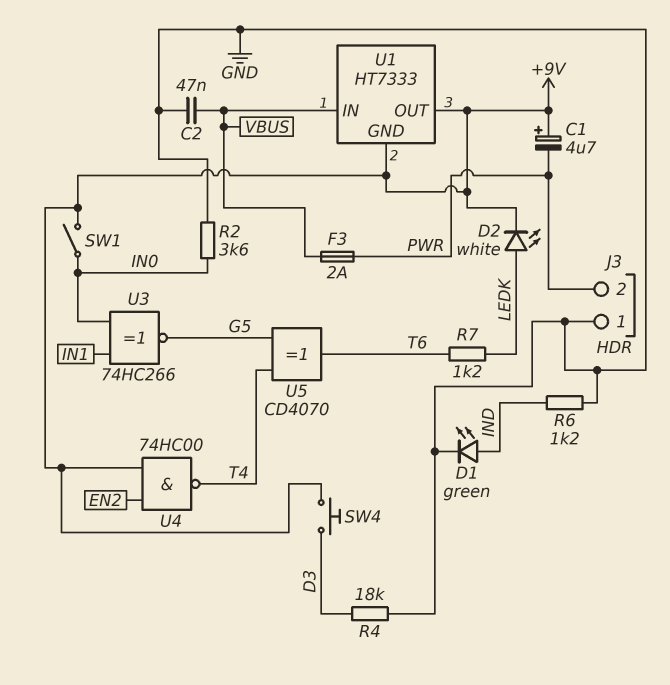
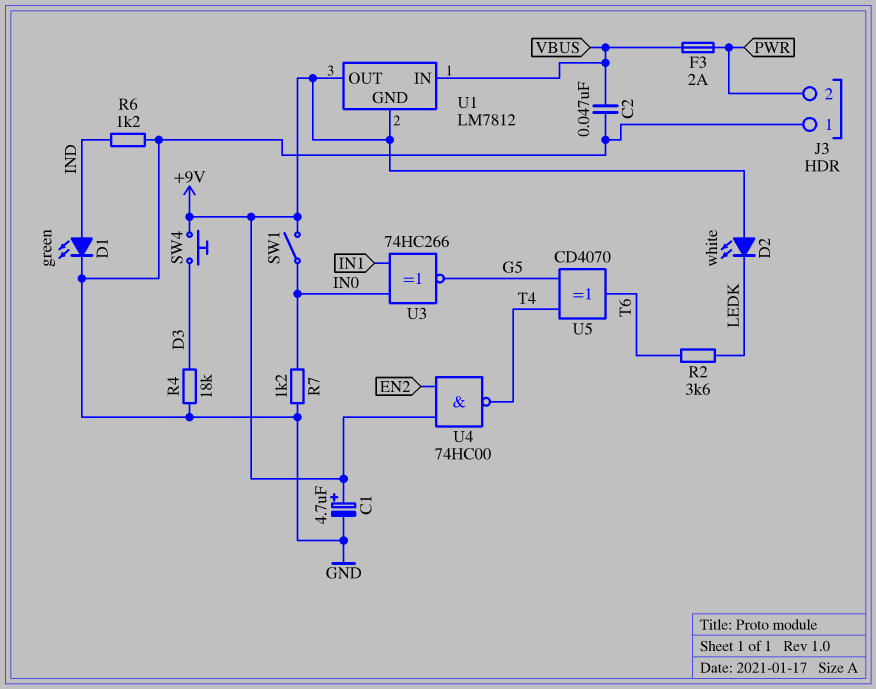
C1: 4.7uF (plus +9V, minus PWR) -> 4.7uF (plus +9V, minus GND)
D2: LED white (A LEDK, K +9V) -> LED white (A +9V, K LEDK)
R2: 3.6k (GND, IN0) -> 3.6k (LEDK, T6)
R7: 1.2k (LEDK, T6) -> 1.2k (GND, IN0)
U1: HT7333 -> LM7812

